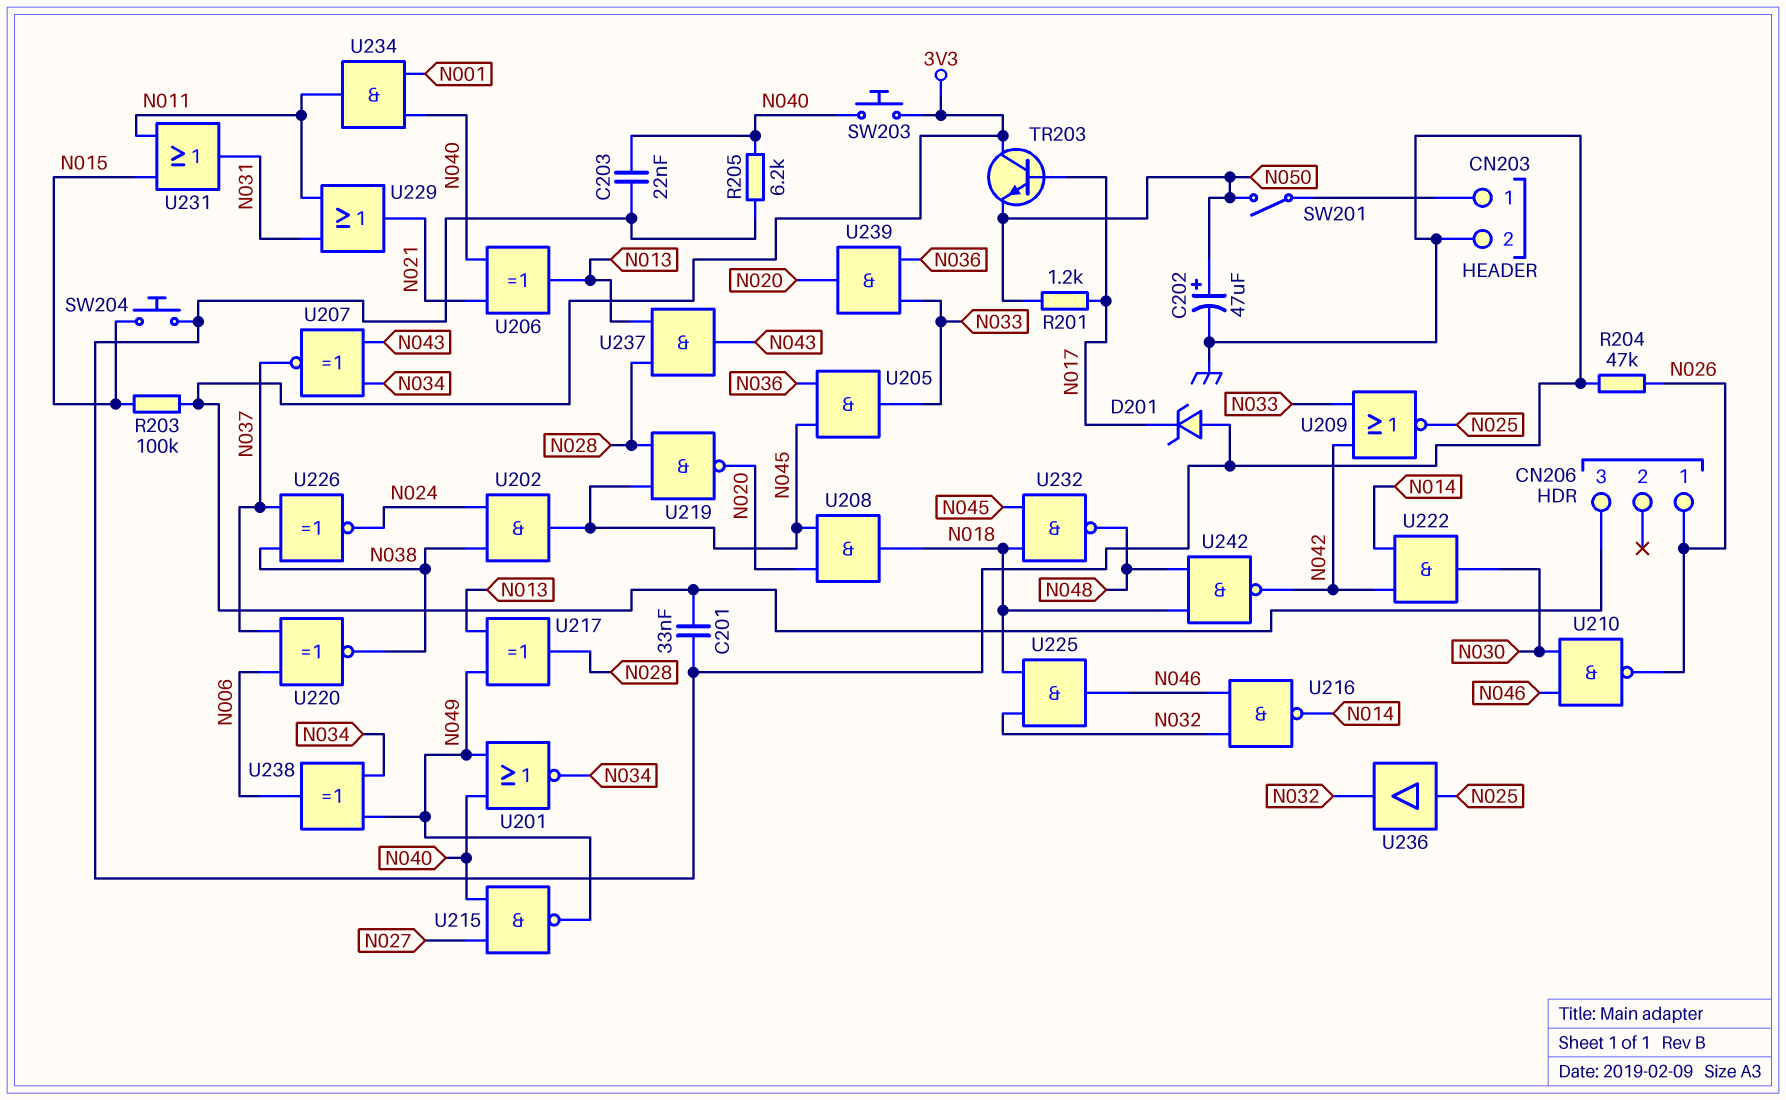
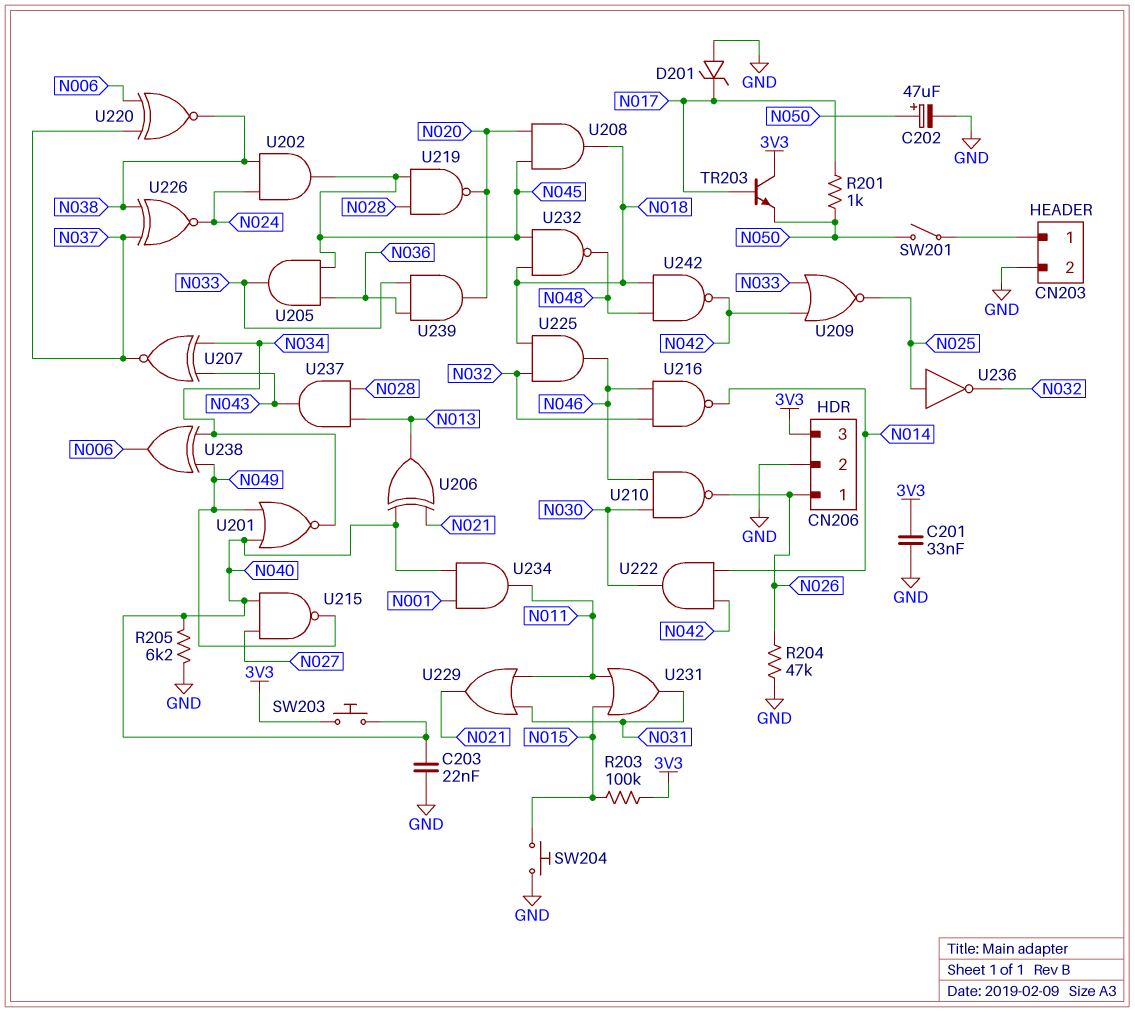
CN206 pin 2: none -> GND
R201: 1.2k (N017, N050) -> 1k (N017, N050)
U217: XOR (in N013, in N049, out N028) -> none
U236: buffer (in N025, out N032) -> NOT (in N025, out N032)

